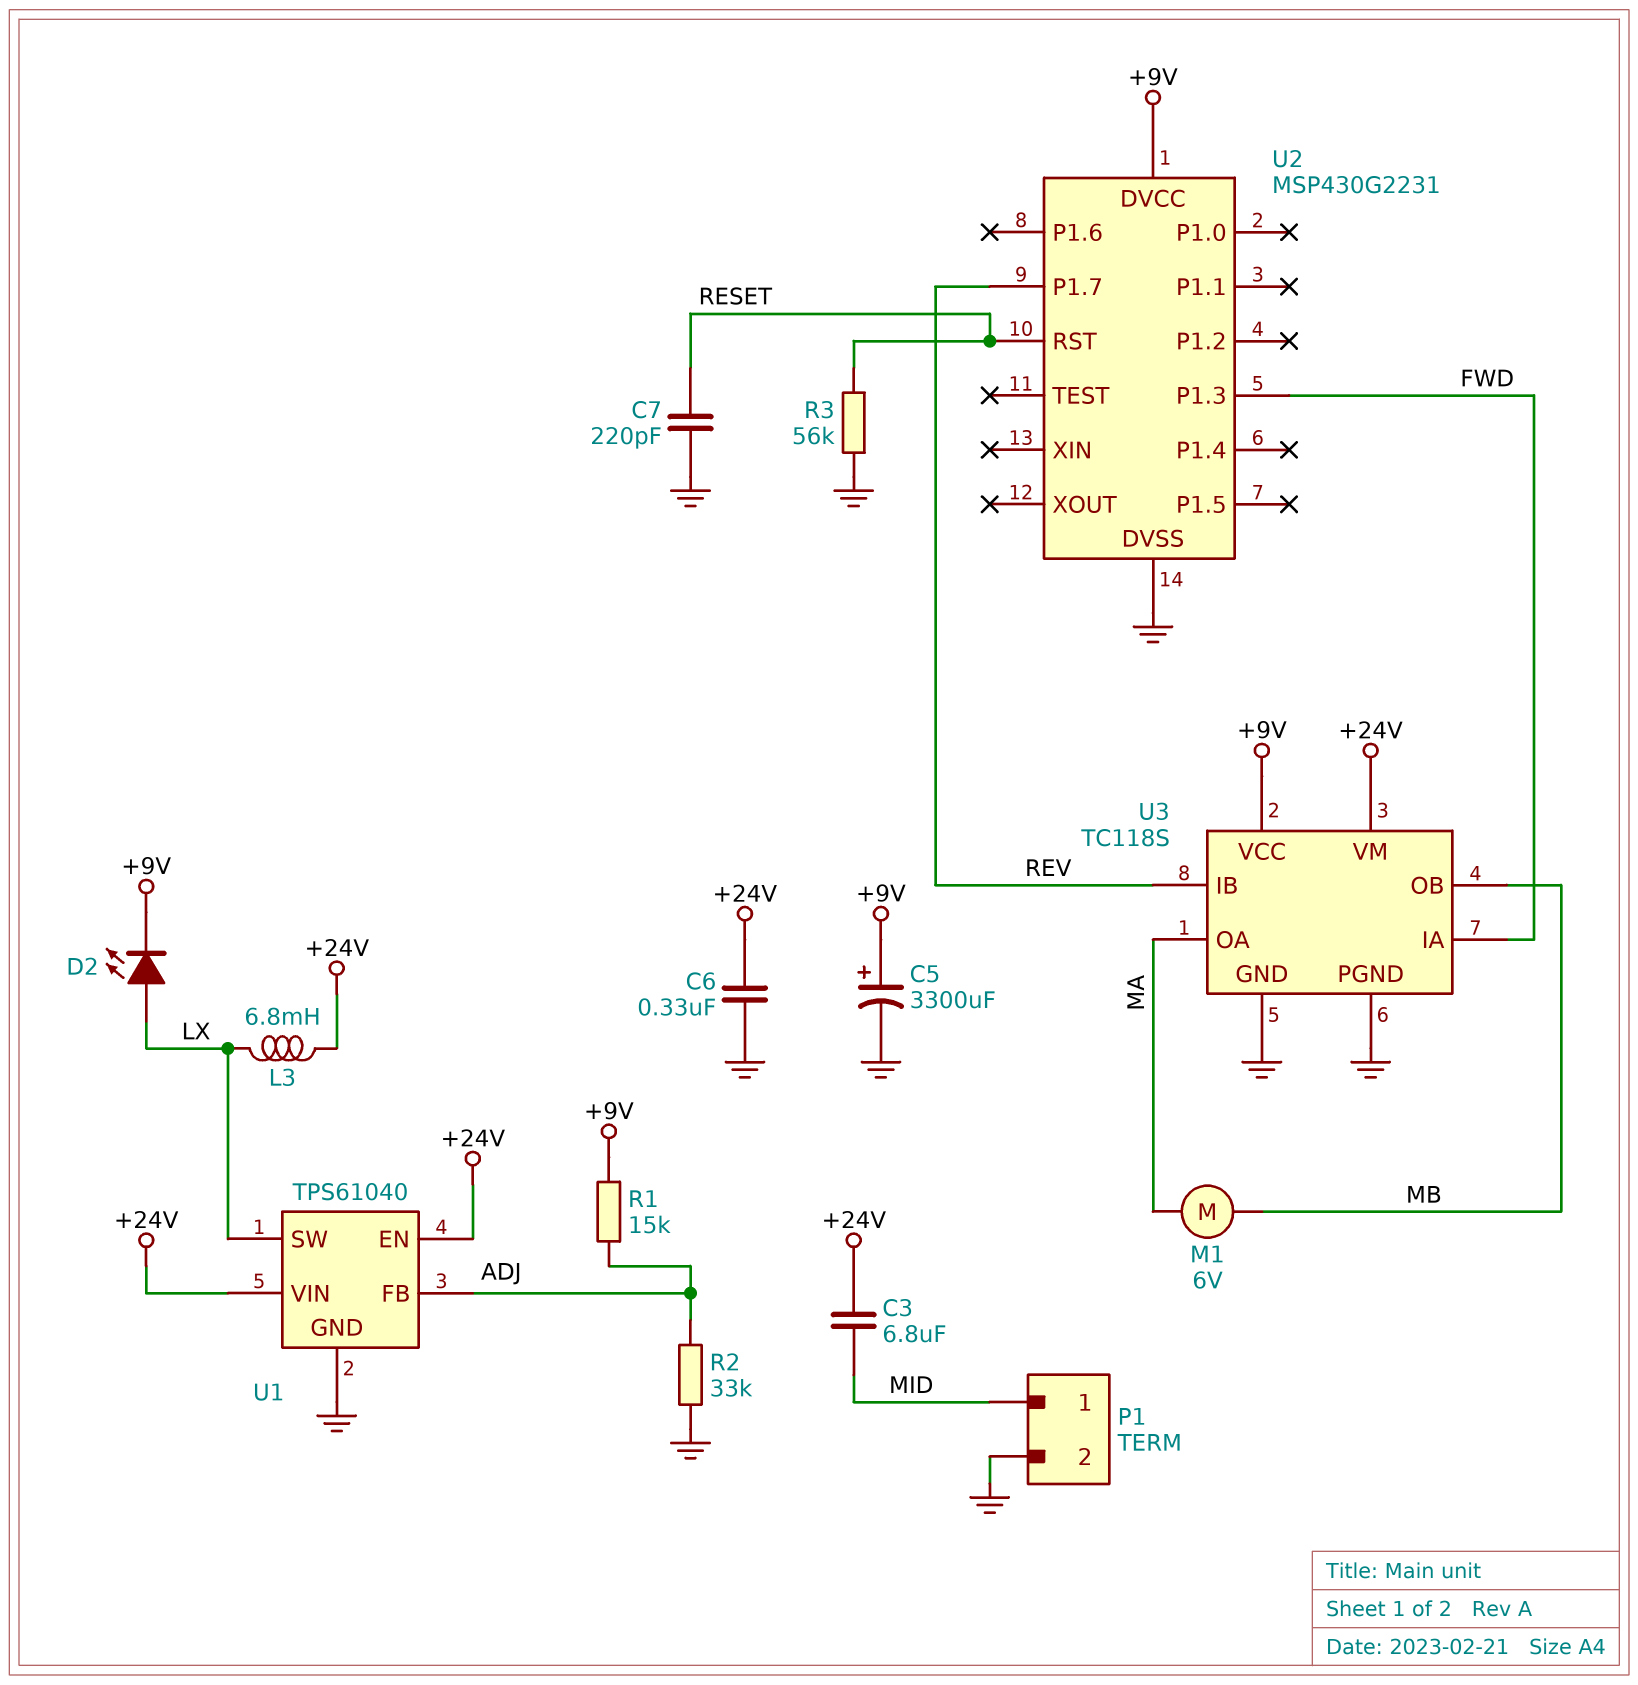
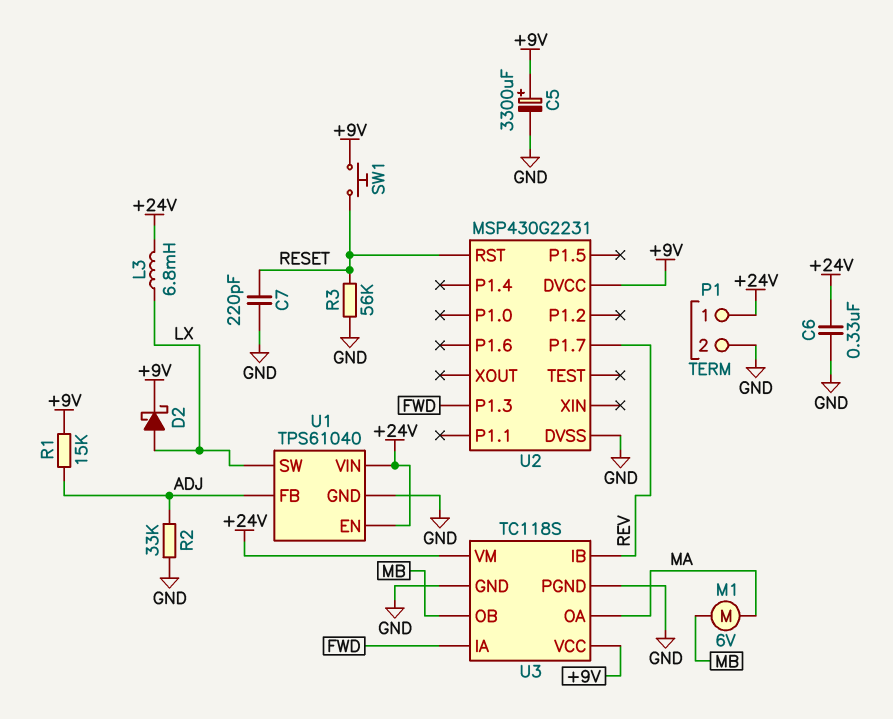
C3: 6.8uF (+24V, MID) -> none
D2: LED (A LX, K +9V) -> schottky (A LX, K +9V)
P1 pin 1: MID -> +24V
SW1: none -> button (+9V, RESET)

